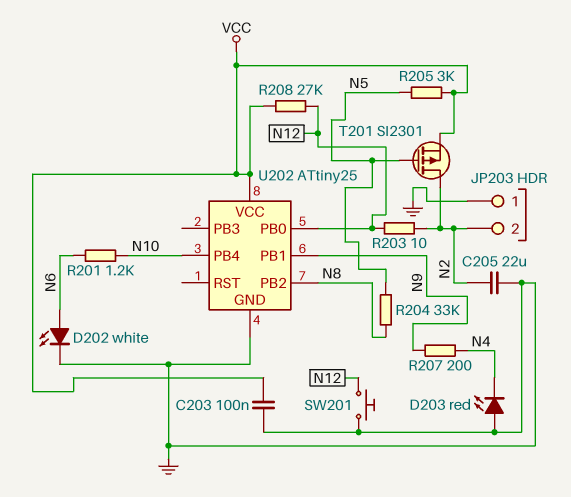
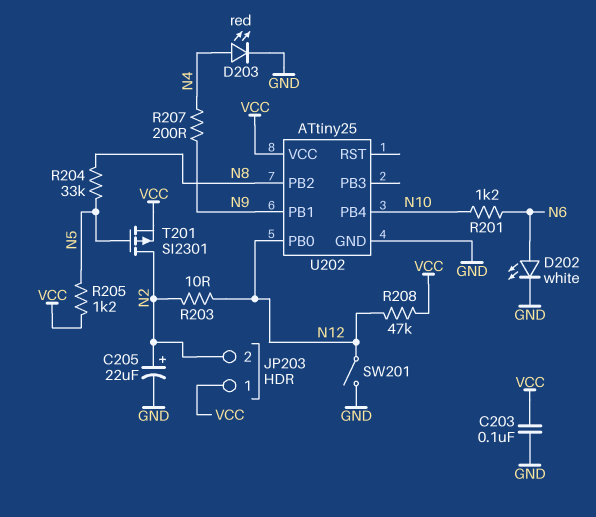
C205: 22uF (GND, N2) -> 22uF (plus N2, minus GND)
D203: LED red (A GND, K N4) -> LED red (A N4, K GND)
JP203 pin 1: GND -> VCC
R205: 3k (N5, VCC) -> 1.2k (N5, VCC)
R208: 27k (N12, VCC) -> 47k (N12, VCC)
SW201: button (GND, N12) -> switch (GND, N12)

